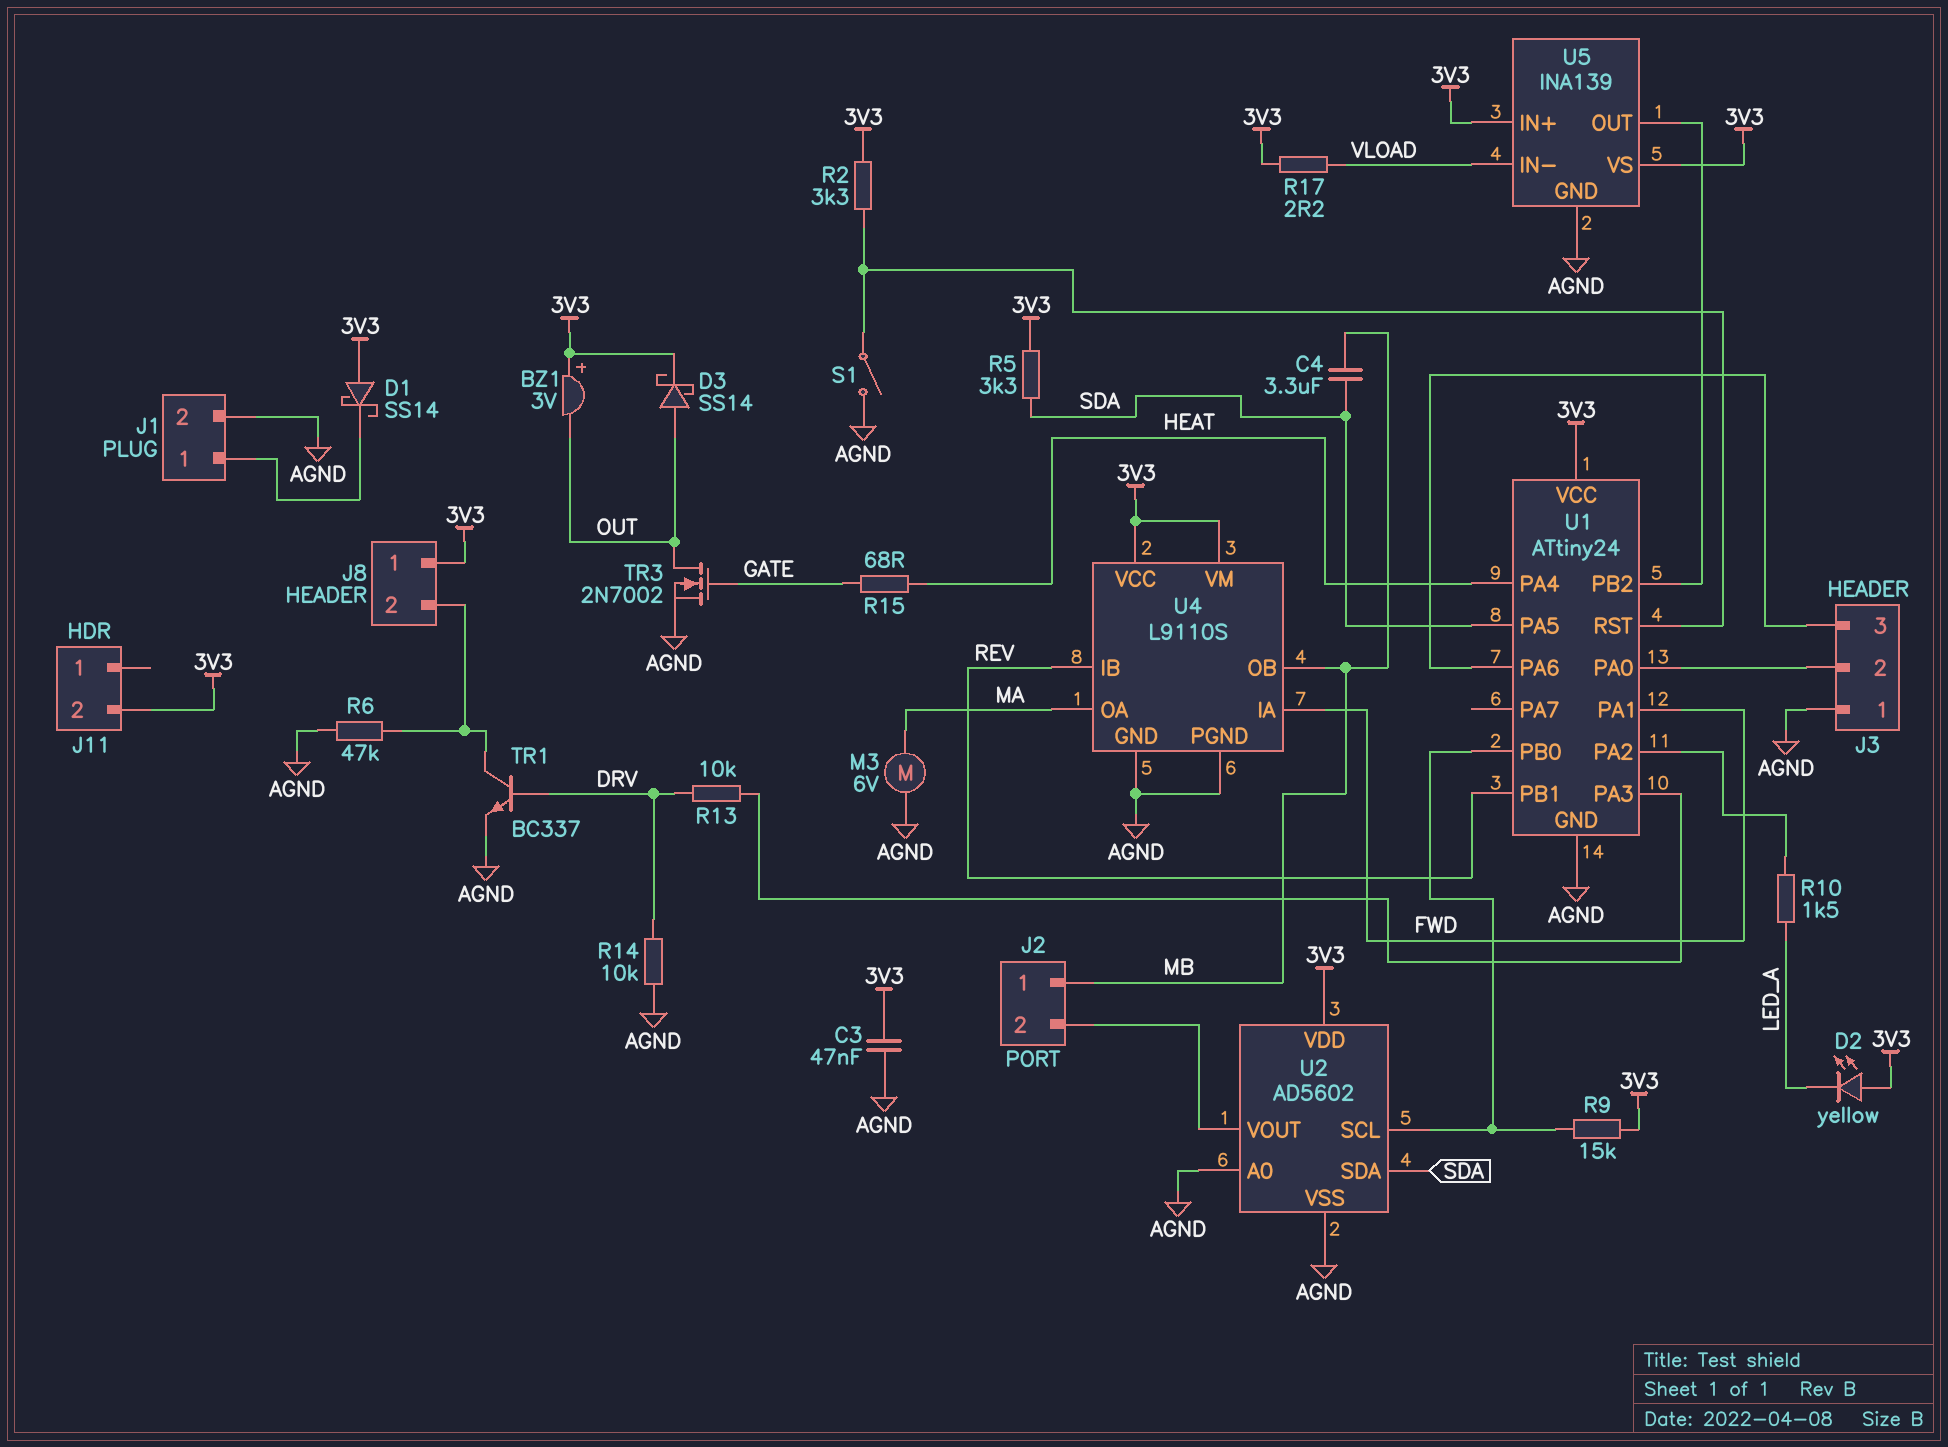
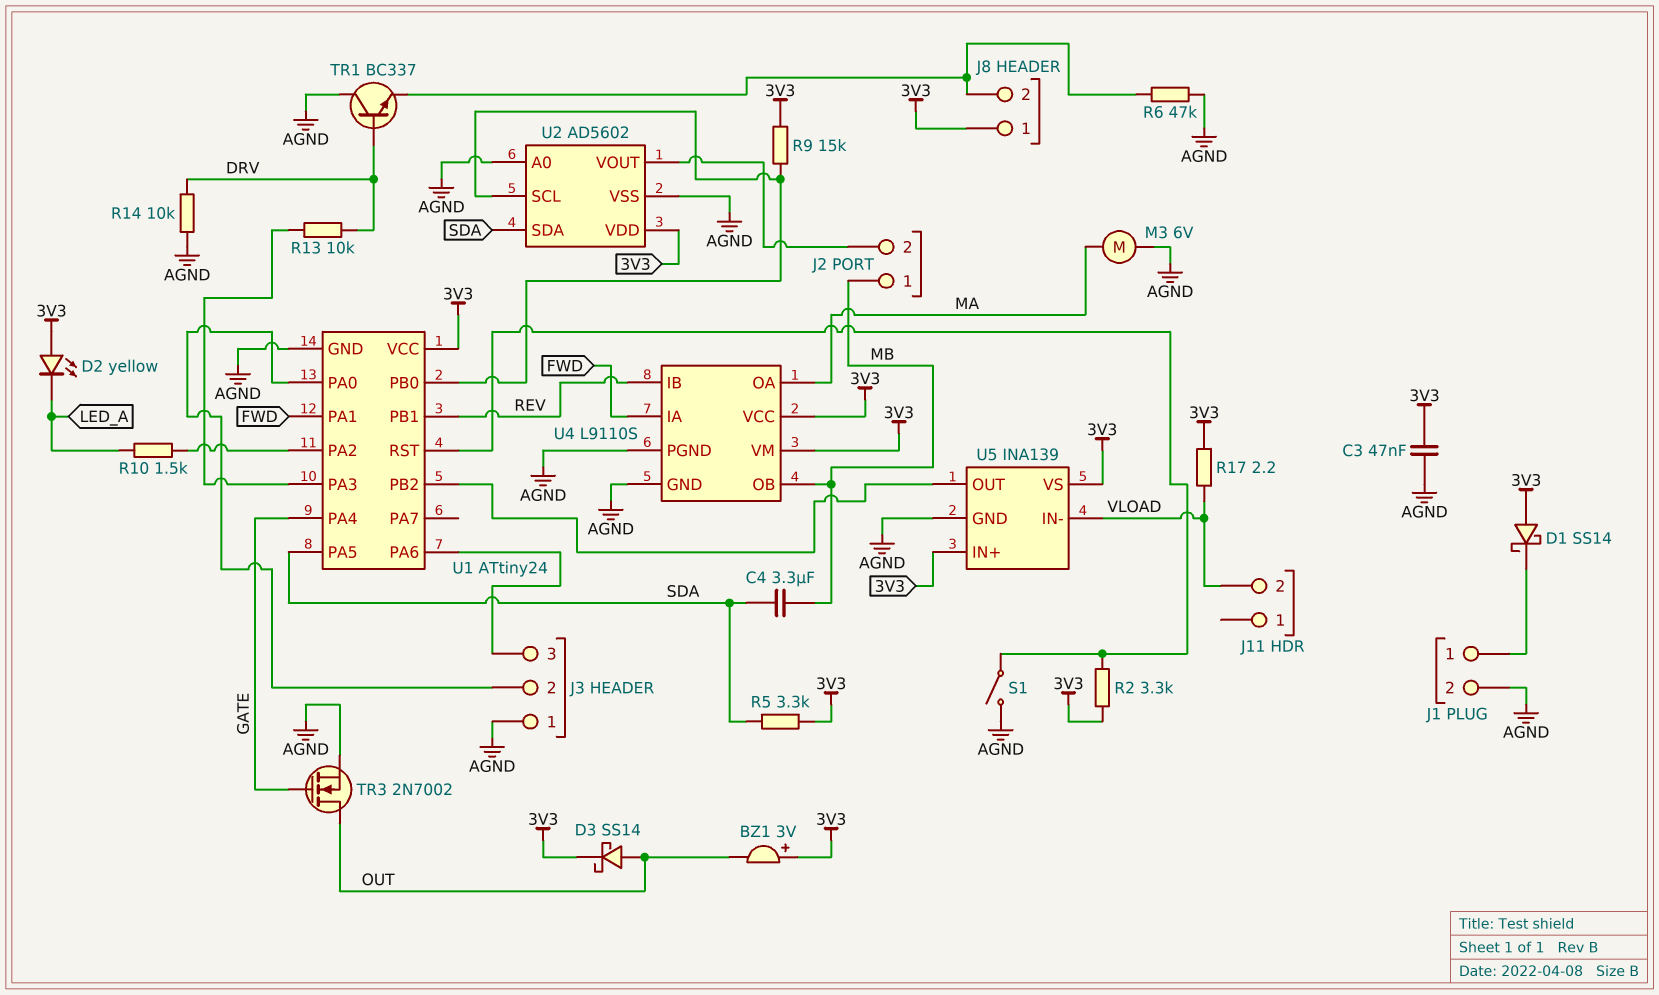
J11 pin 2: 3V3 -> VLOAD
R15: 68 (GATE, HEAT) -> none
TR1: NPN BC337 (B DRV, C J8/2, E AGND) -> NPN BC337 (B DRV, C AGND, E J8/2)
U1 pin PA4: HEAT -> GATE

